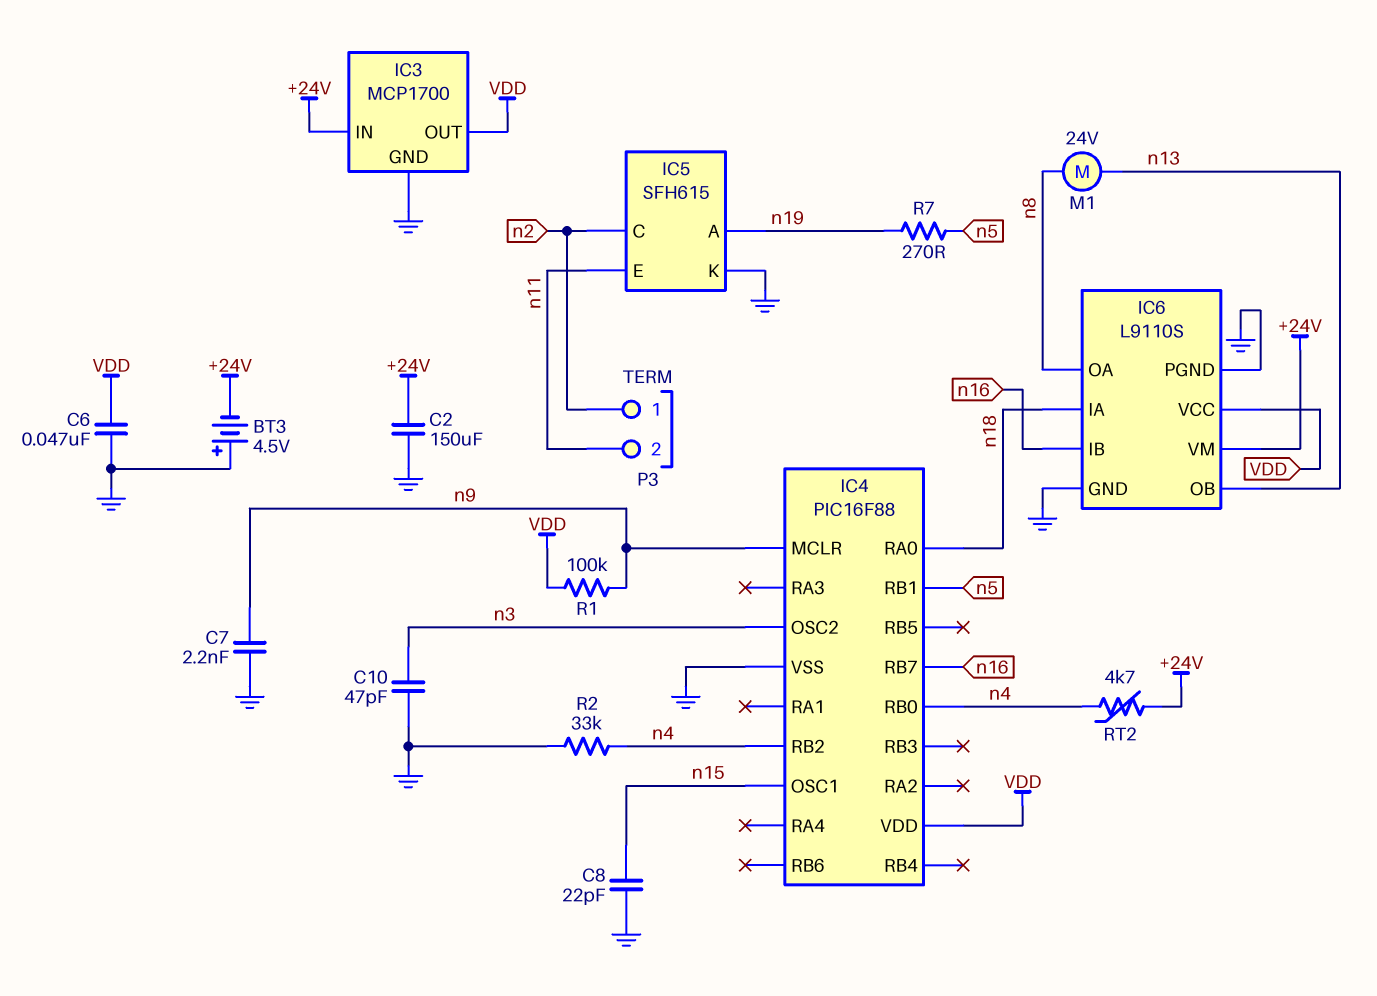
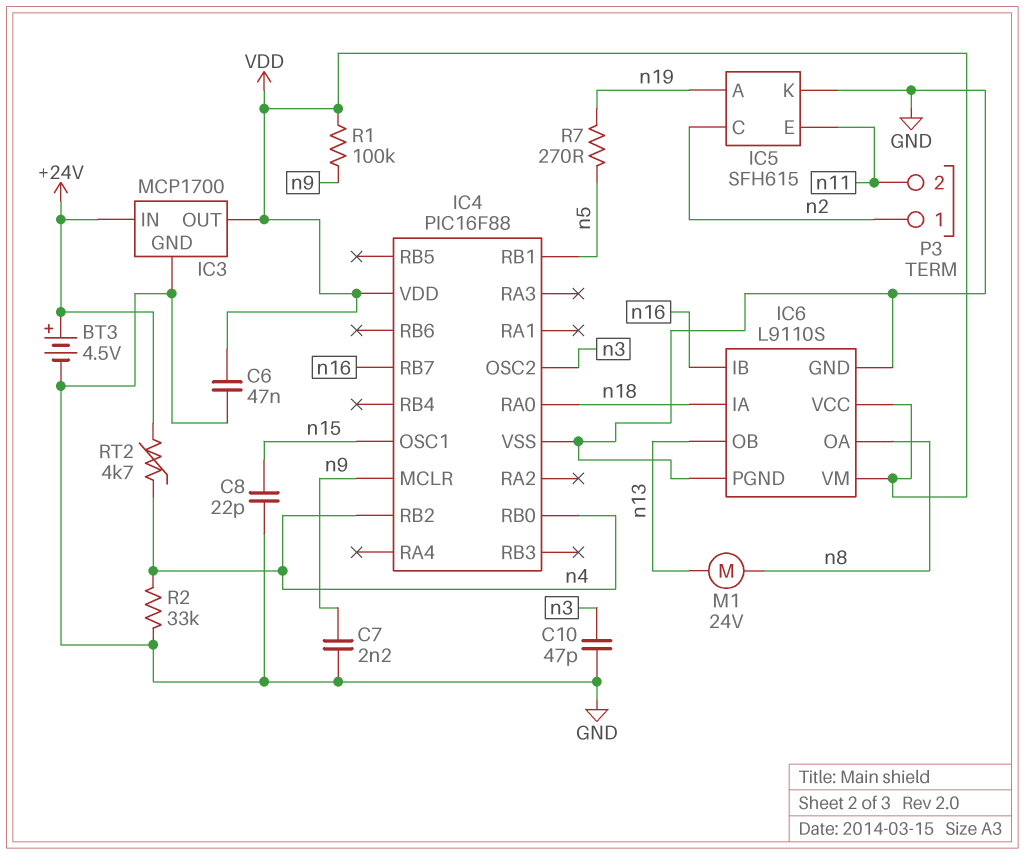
BT3: 4.5V (plus GND, minus +24V) -> 4.5V (plus +24V, minus GND)
C2: 150uF (+24V, GND) -> none
IC6 pin VM: +24V -> VDD

